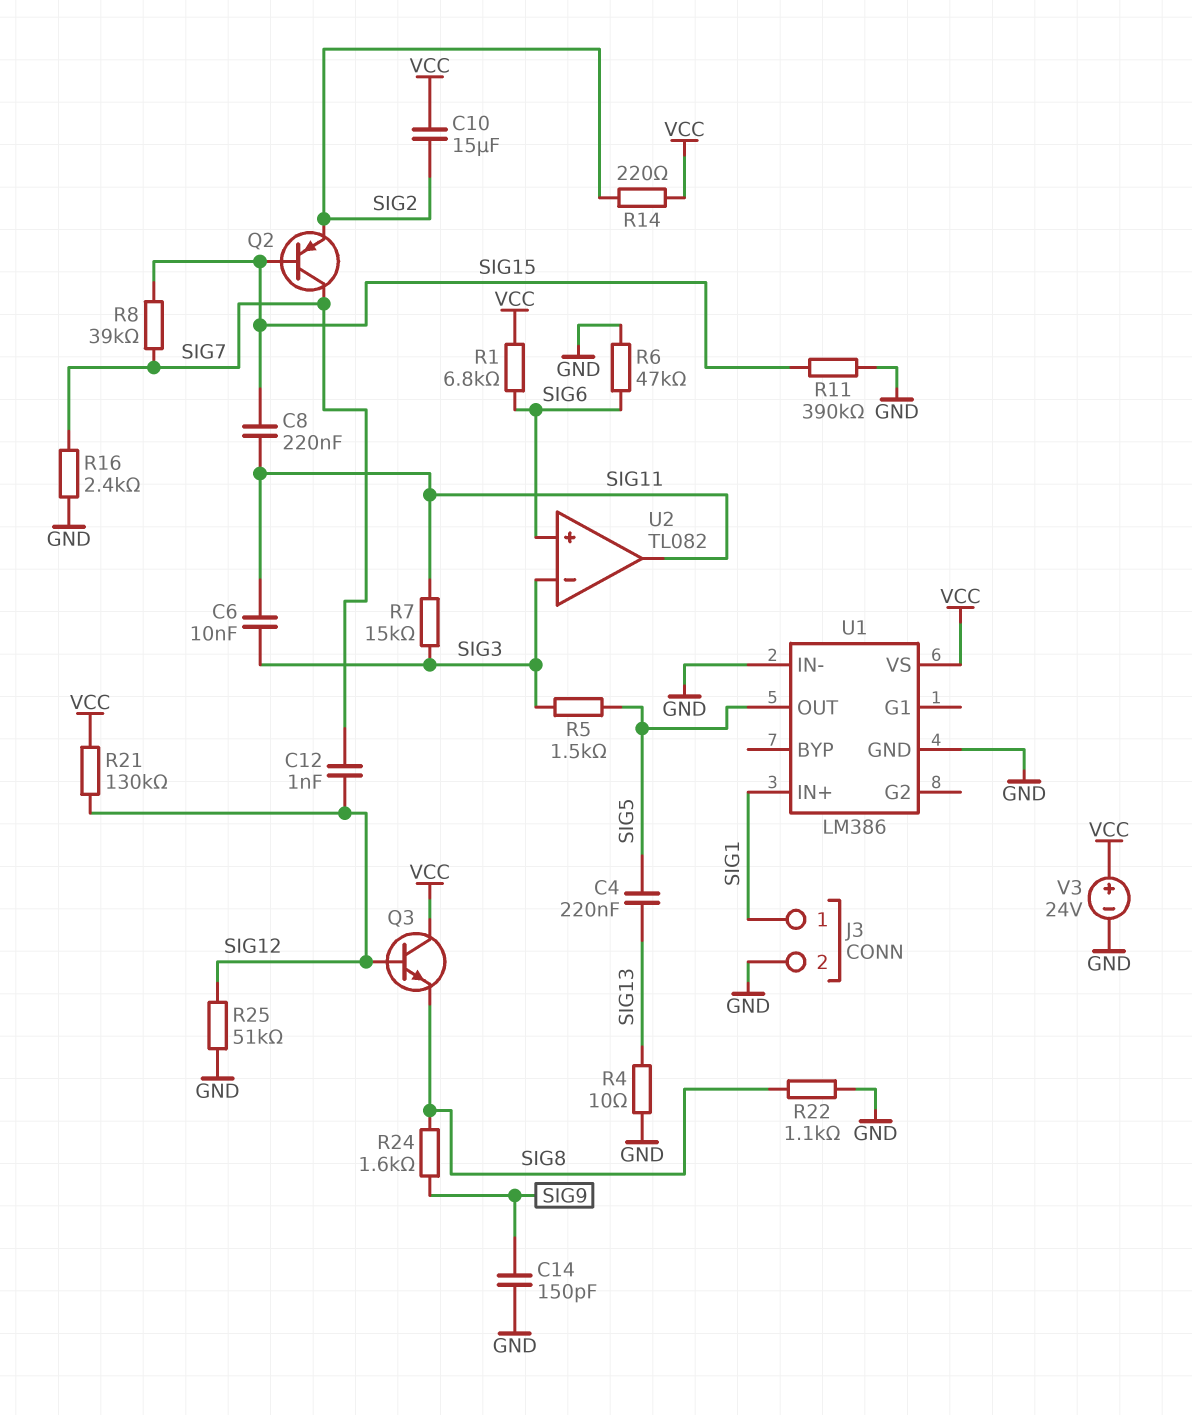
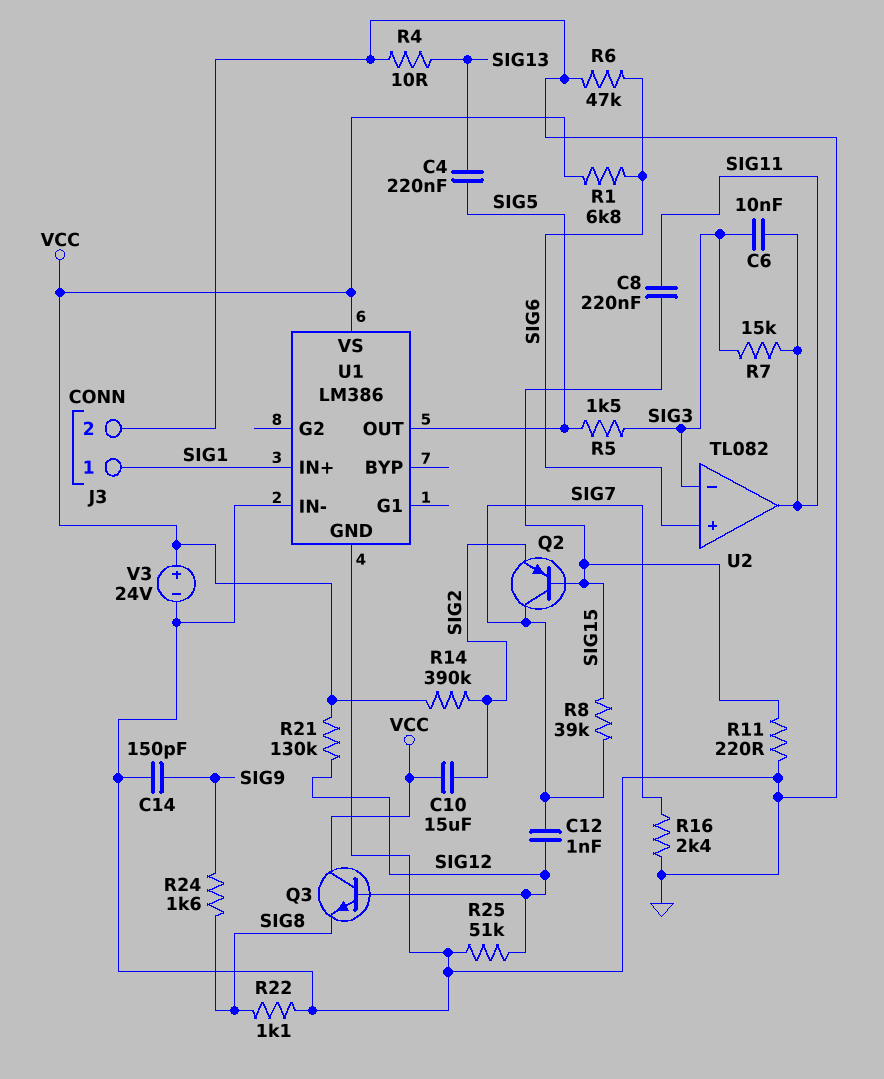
R11: 390k (GND, SIG15) -> 220 (GND, SIG15)
R14: 220 (SIG2, VCC) -> 390k (SIG2, VCC)

